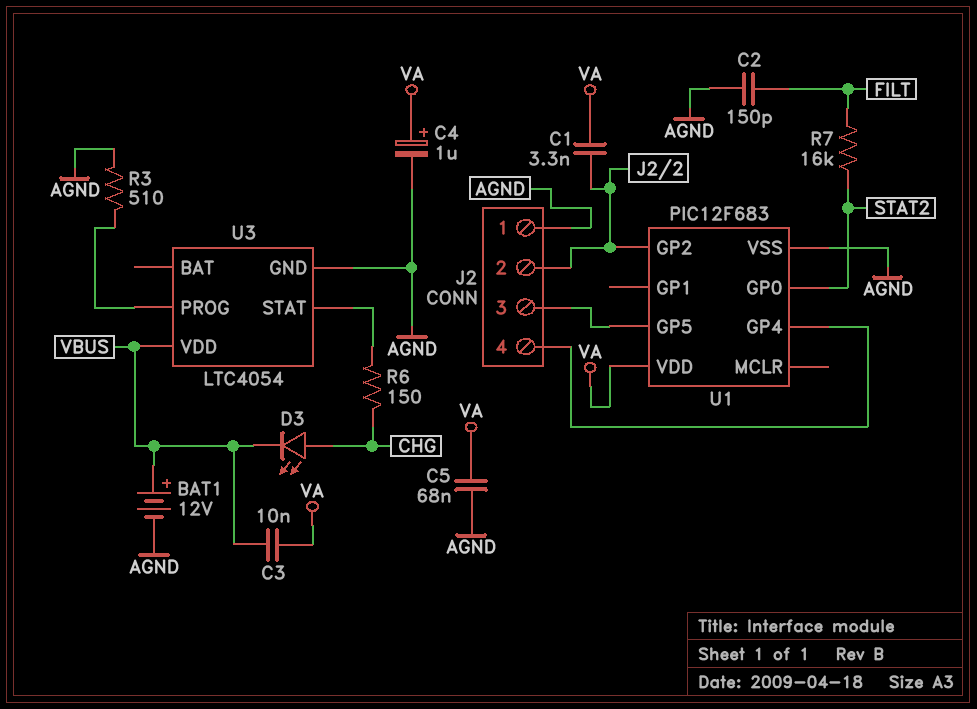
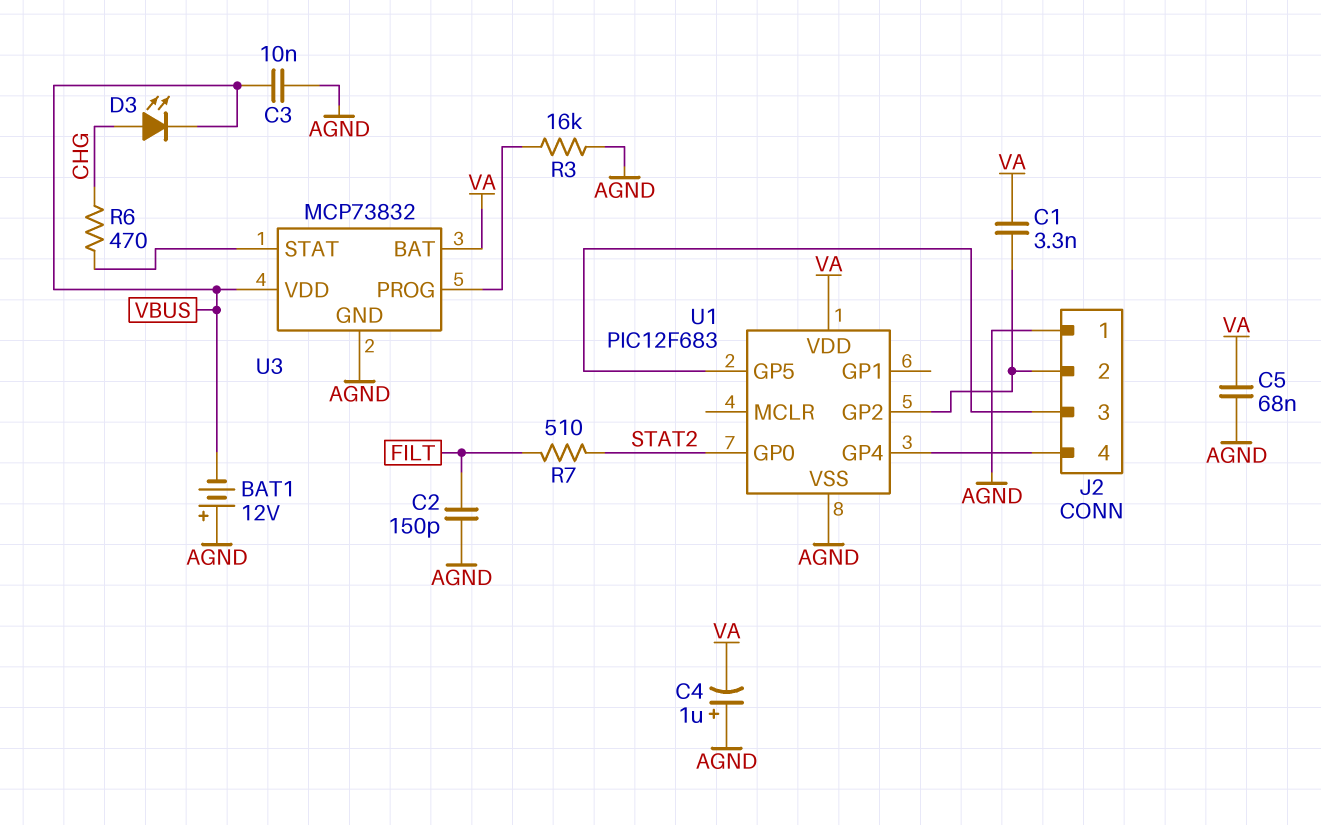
BAT1: 12V (plus VBUS, minus AGND) -> 12V (plus AGND, minus VBUS)
C3: 10nF (VA, VBUS) -> 10nF (AGND, VBUS)
C4: 1uF (plus VA, minus AGND) -> 1uF (plus AGND, minus VA)
R3: 510 (AGND, U3/PROG) -> 16k (AGND, U3/PROG)
R6: 150 (CHG, U3/STAT) -> 470 (CHG, U3/STAT)
R7: 16k (FILT, STAT2) -> 510 (FILT, STAT2)
U3: LTC4054 -> MCP73832
U3 pin BAT: none -> VA

